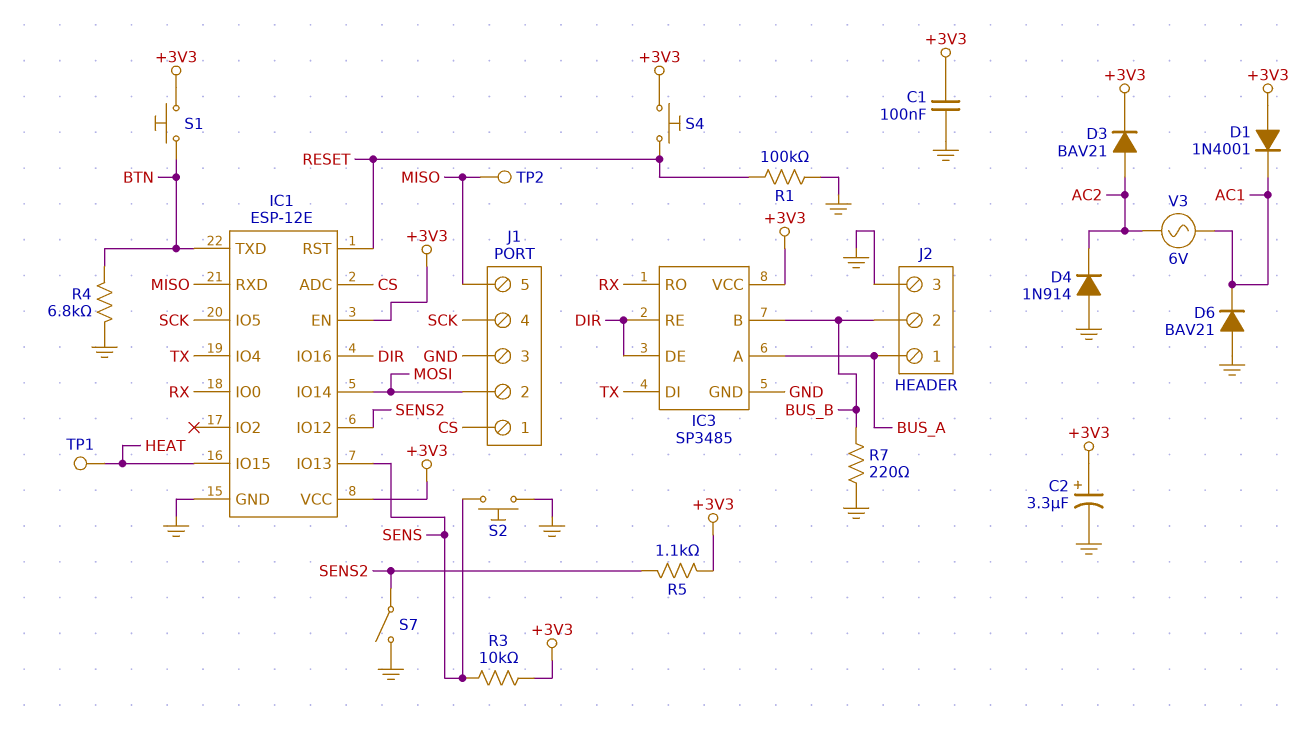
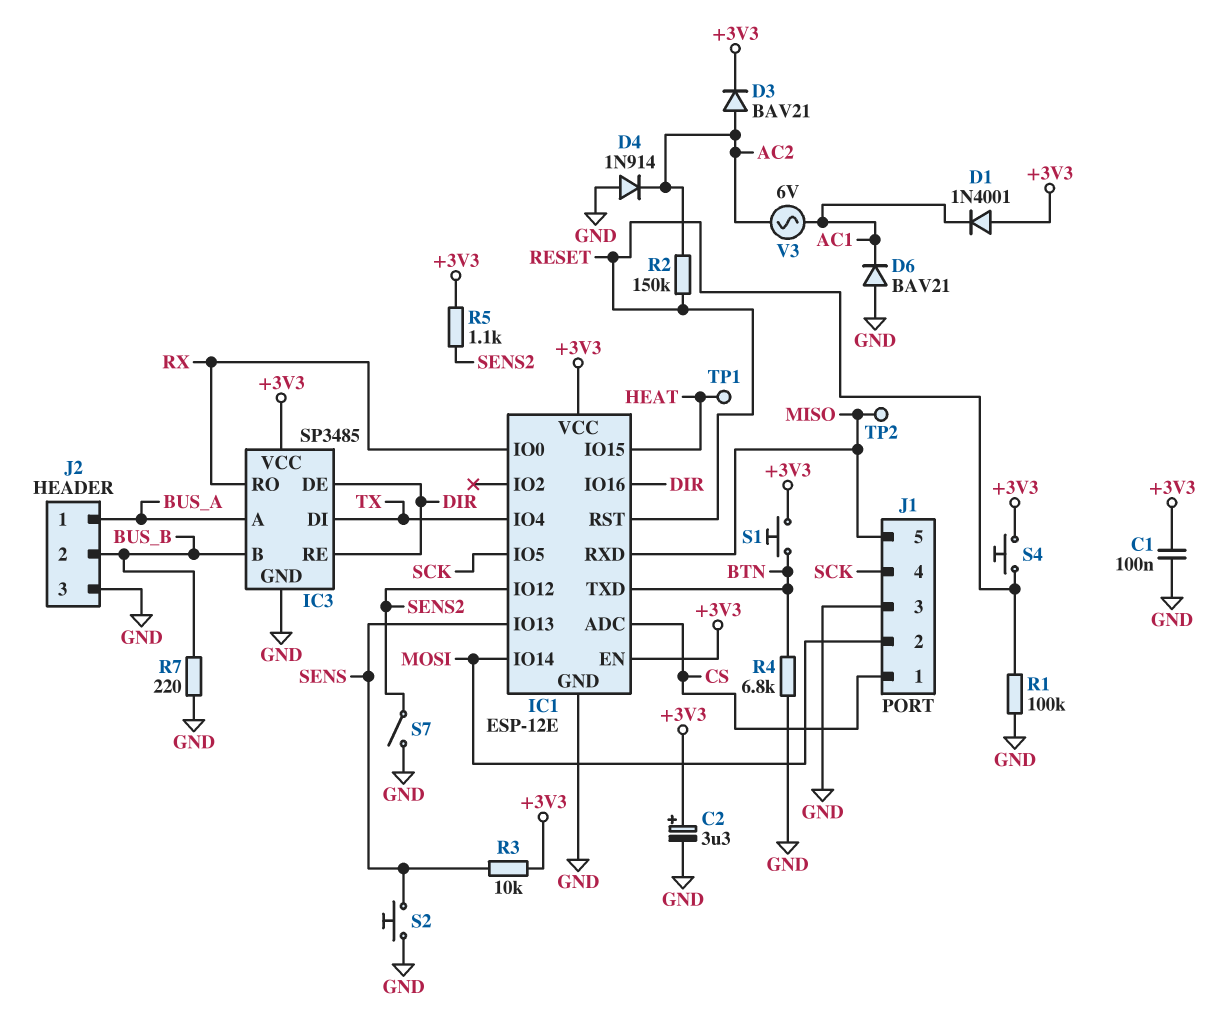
R2: none -> 150k (AC2, RESET)

